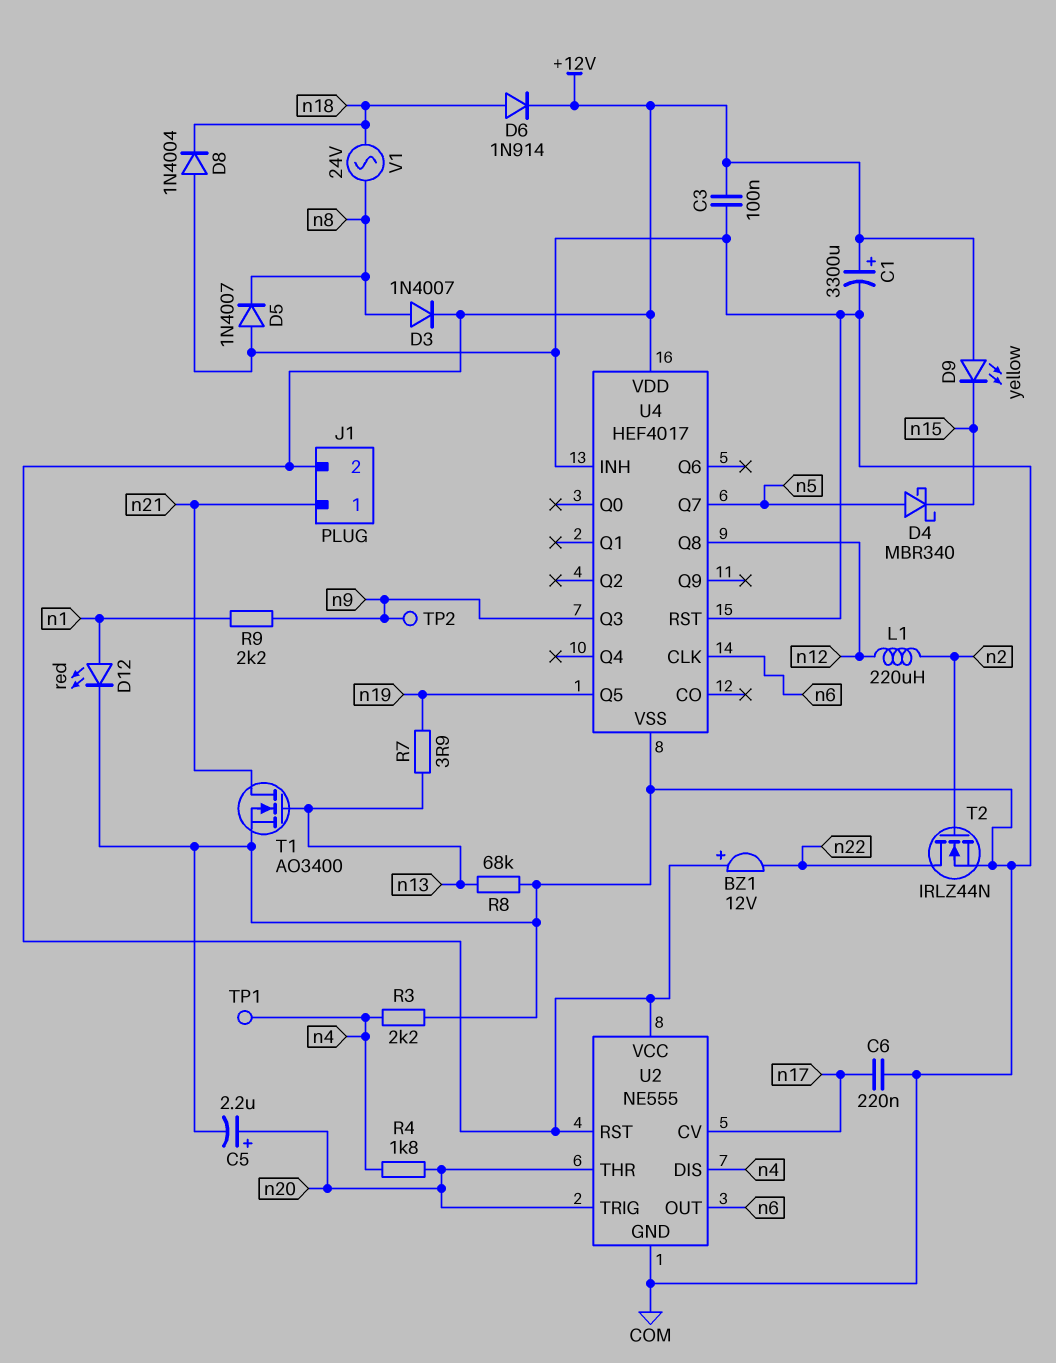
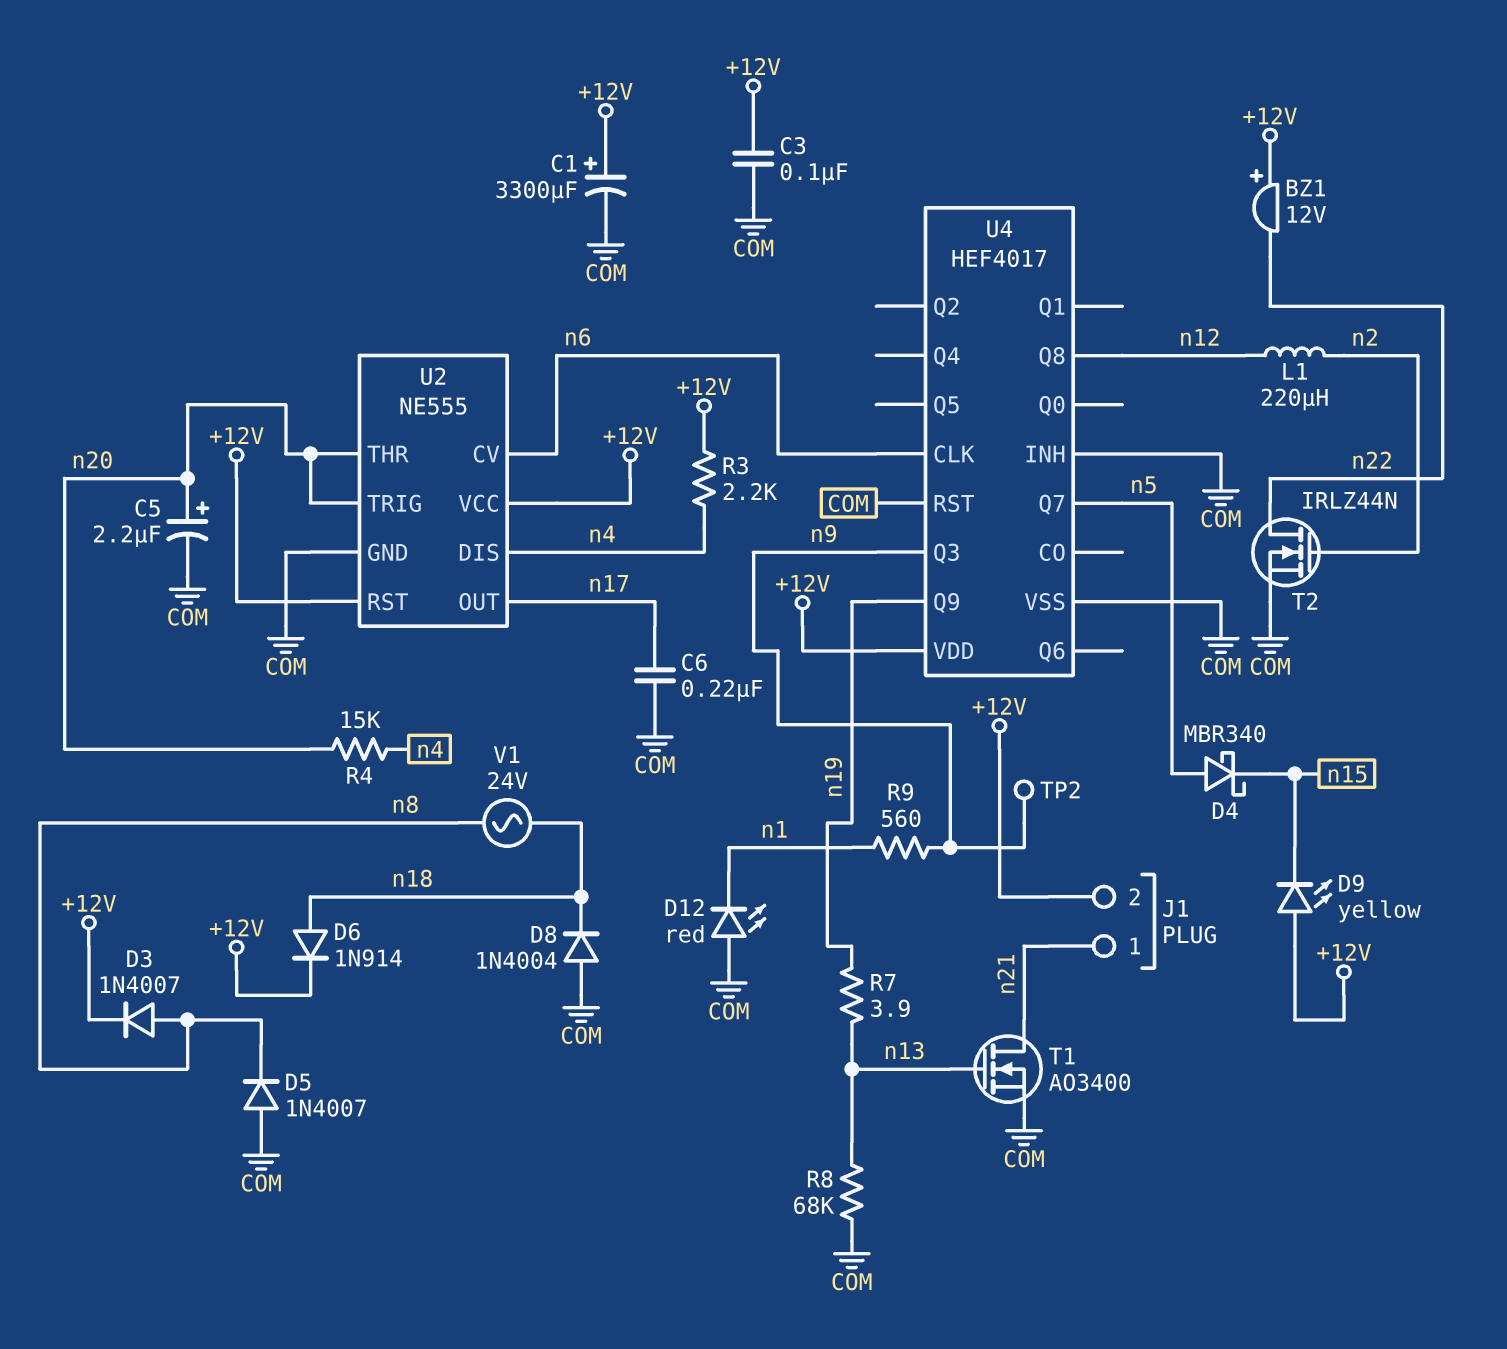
D12: LED red (A n1, K COM) -> LED red (A COM, K n1)
R3: 2.2k (COM, n4) -> 2.2k (+12V, n4)
R4: 1.8k (n4, n20) -> 15k (n4, n20)
R9: 2.2k (n1, n9) -> 560 (n1, n9)
TP1: test point (n4) -> none
U2 pin CV: n17 -> n6
U2 pin OUT: n6 -> n17
U4 pin Q5: n19 -> none
U4 pin Q9: none -> n19

